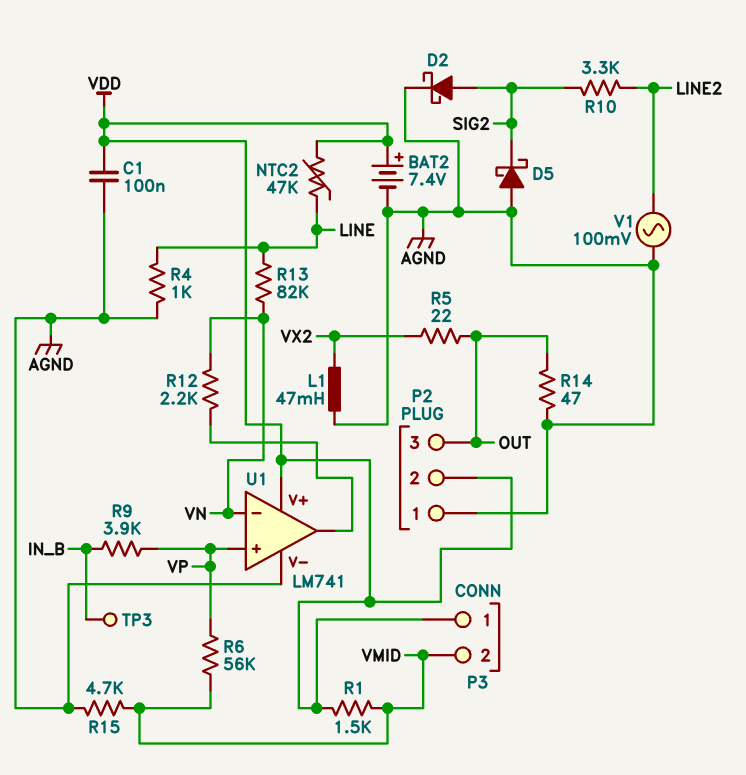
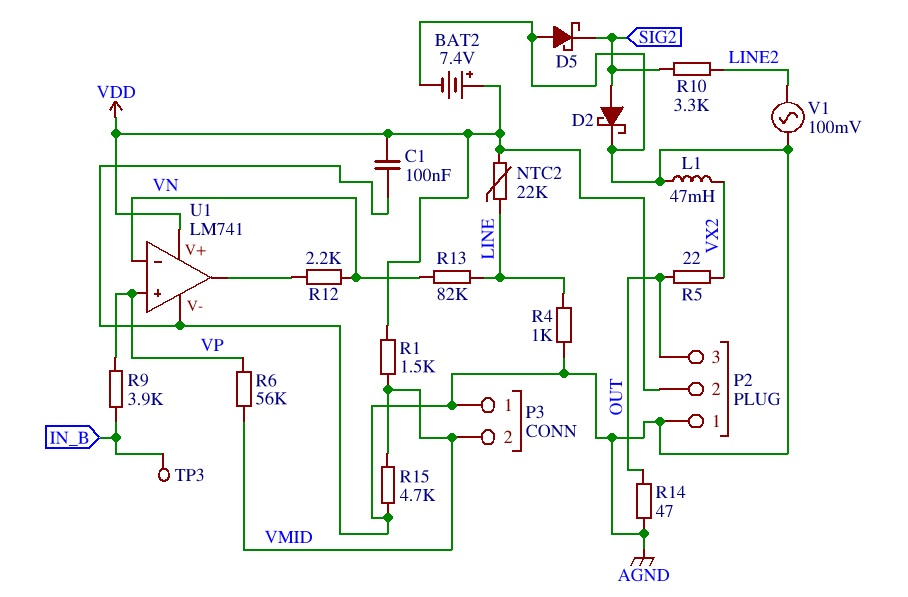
NTC2: 47k (LINE, VDD) -> 22k (LINE, VDD)
P3 pin 1: VDD -> AGND

